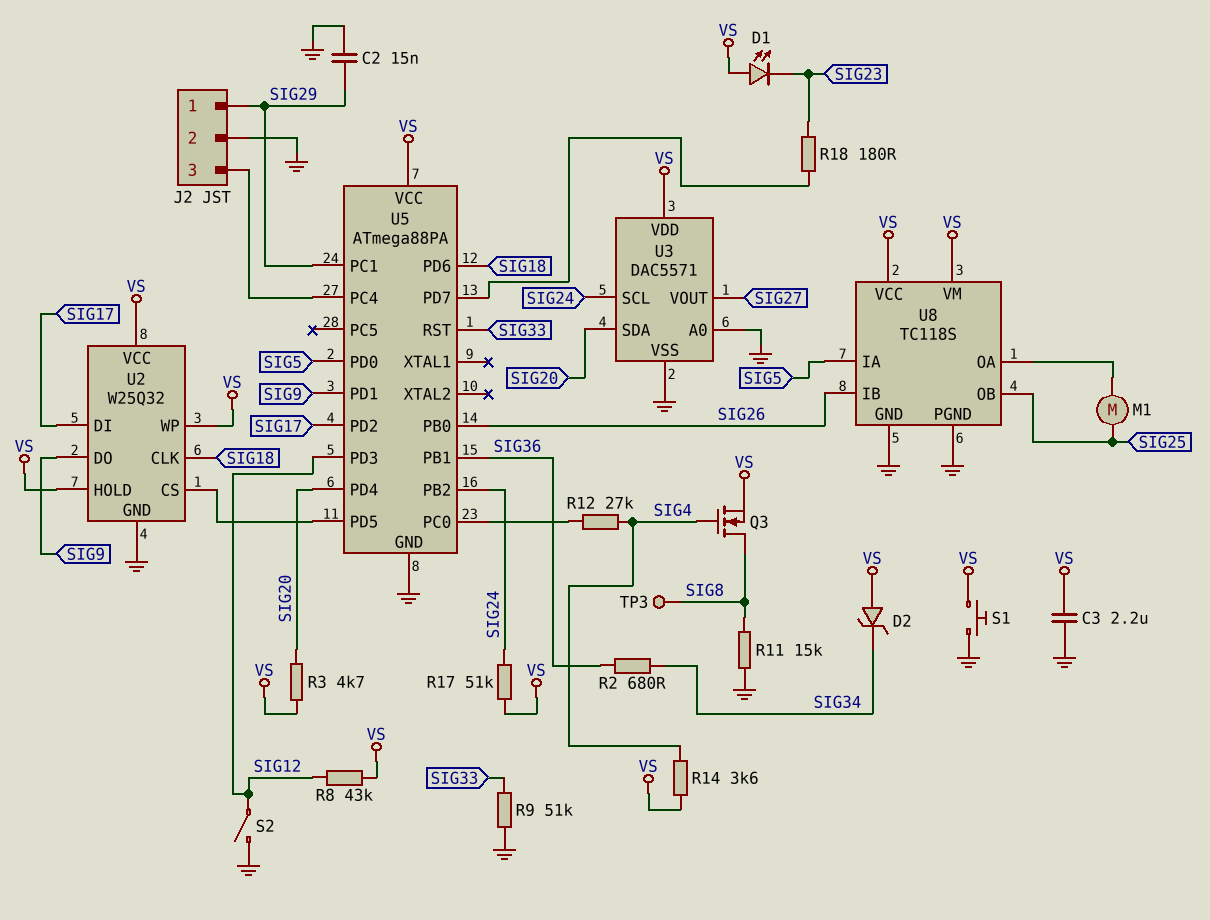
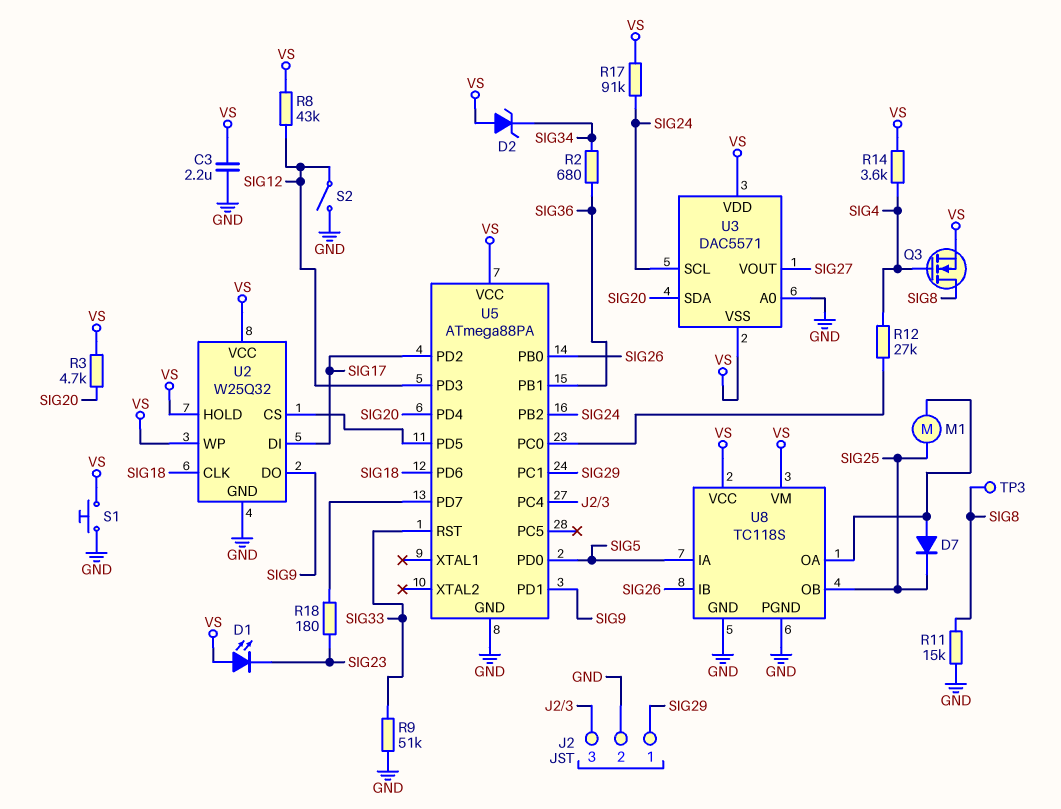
C2: 15nF (GND, SIG29) -> none
D7: none -> diode (A U8/OA, K SIG25)
R17: 51k (SIG24, VS) -> 91k (SIG24, VS)
U3 pin VSS: GND -> VS

